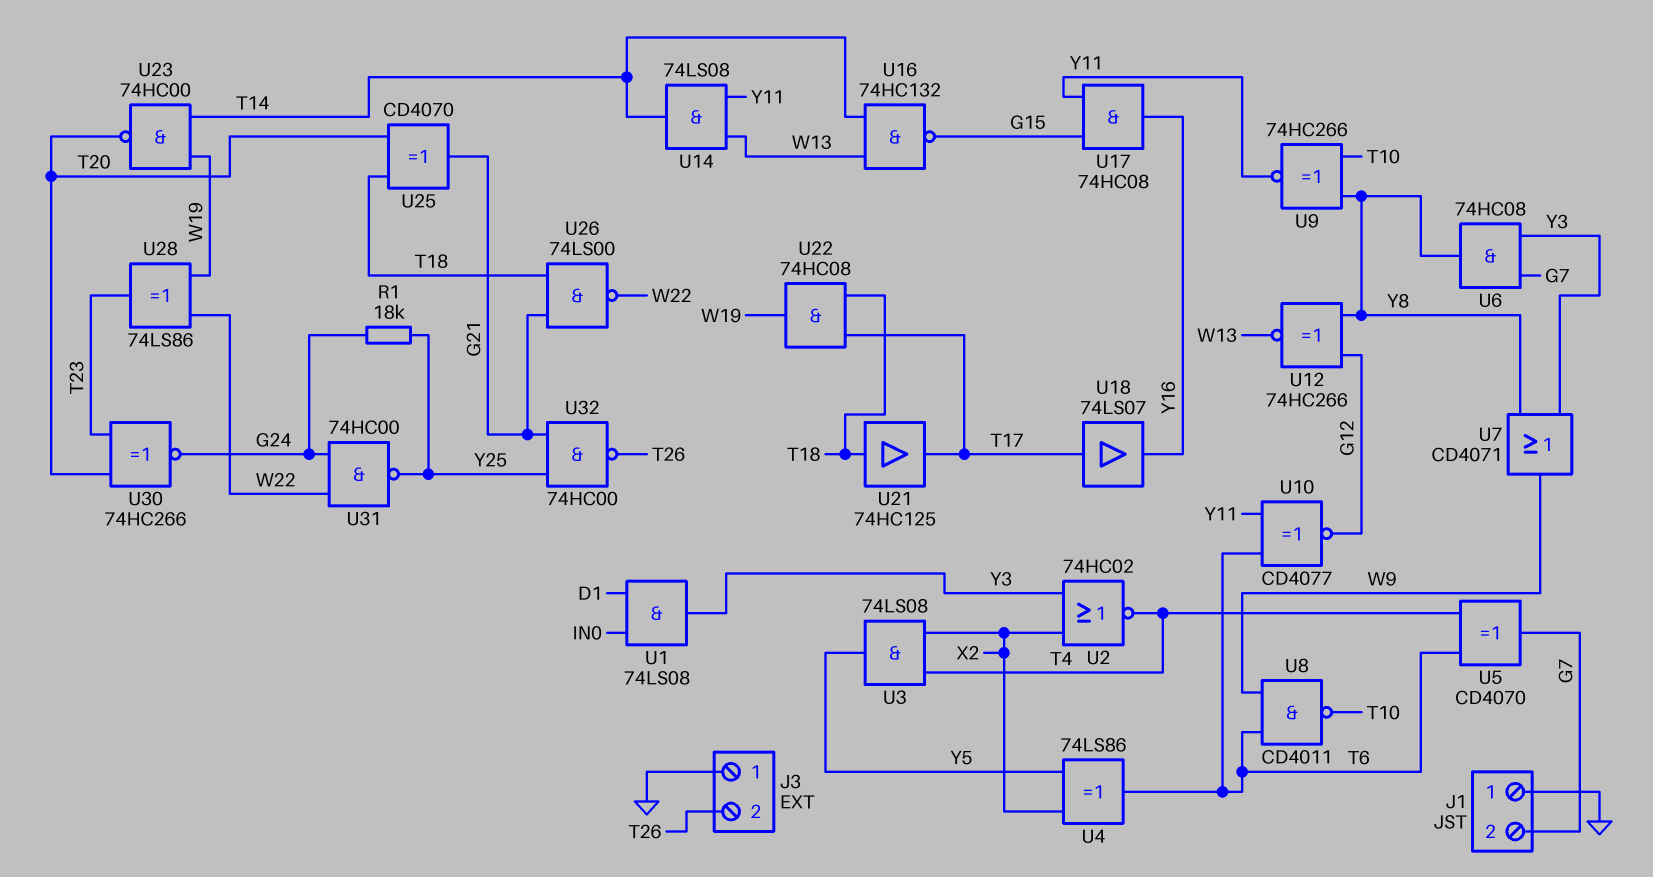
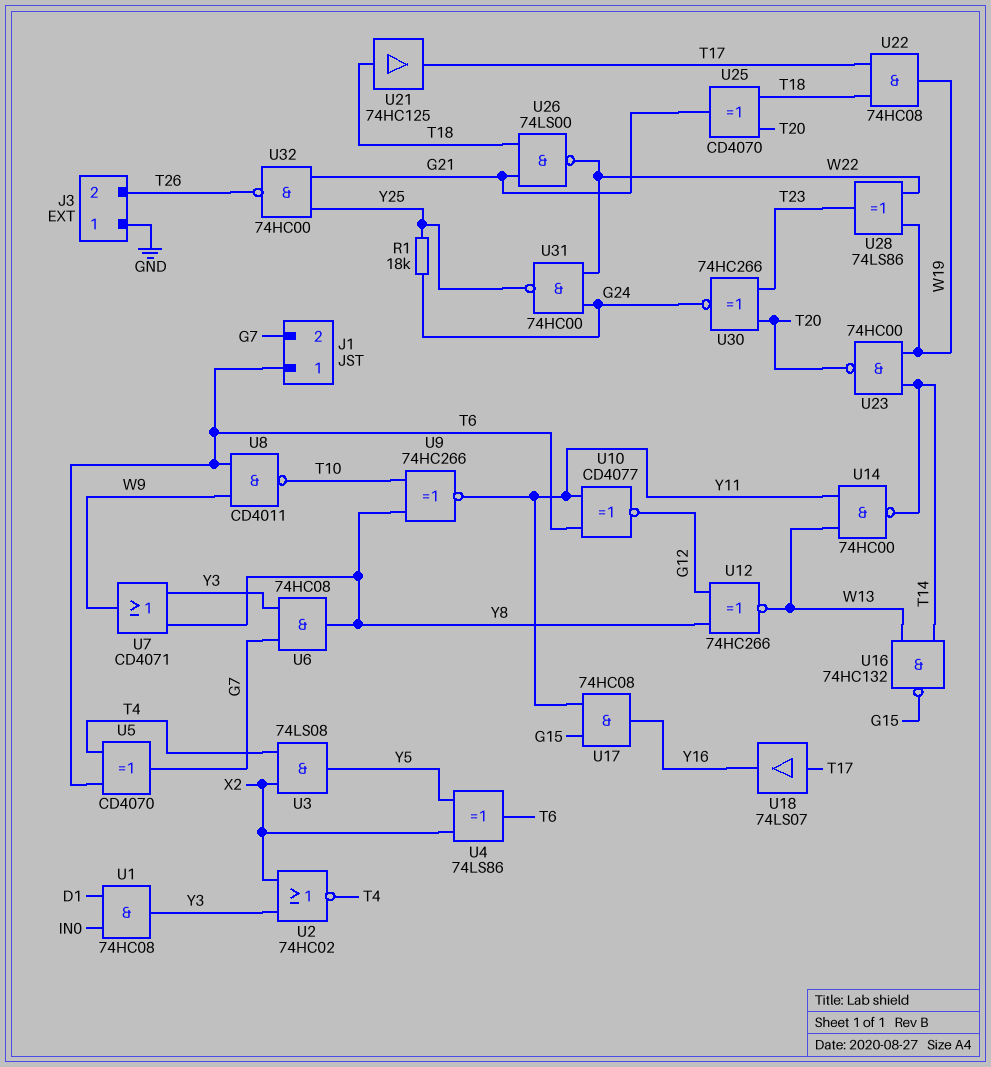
J1 pin 1: GND -> T6
U1: AND 74LS08 (in D1, in IN0, out Y3) -> AND 74HC08 (in D1, in IN0, out Y3)
U14: AND 74LS08 (in W13, in Y11, out T14) -> NAND 74HC00 (in W13, in Y11, out T14)

